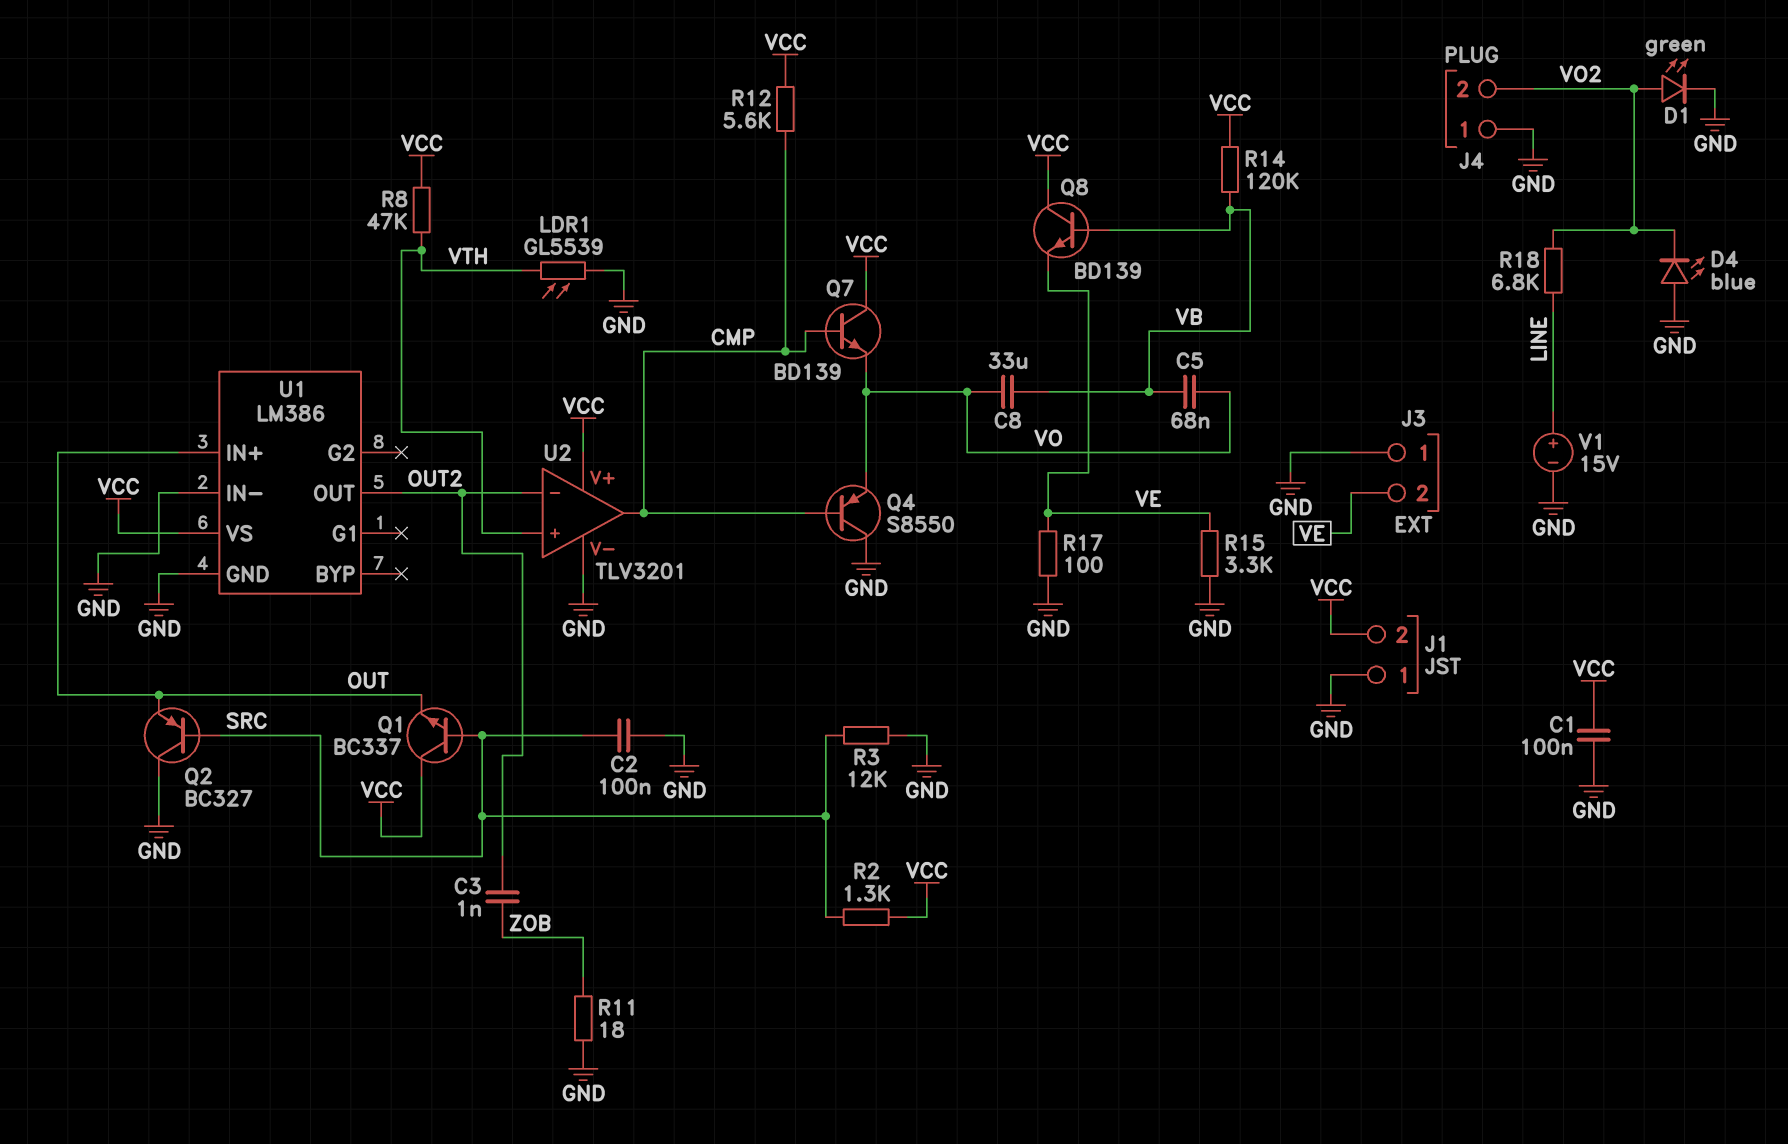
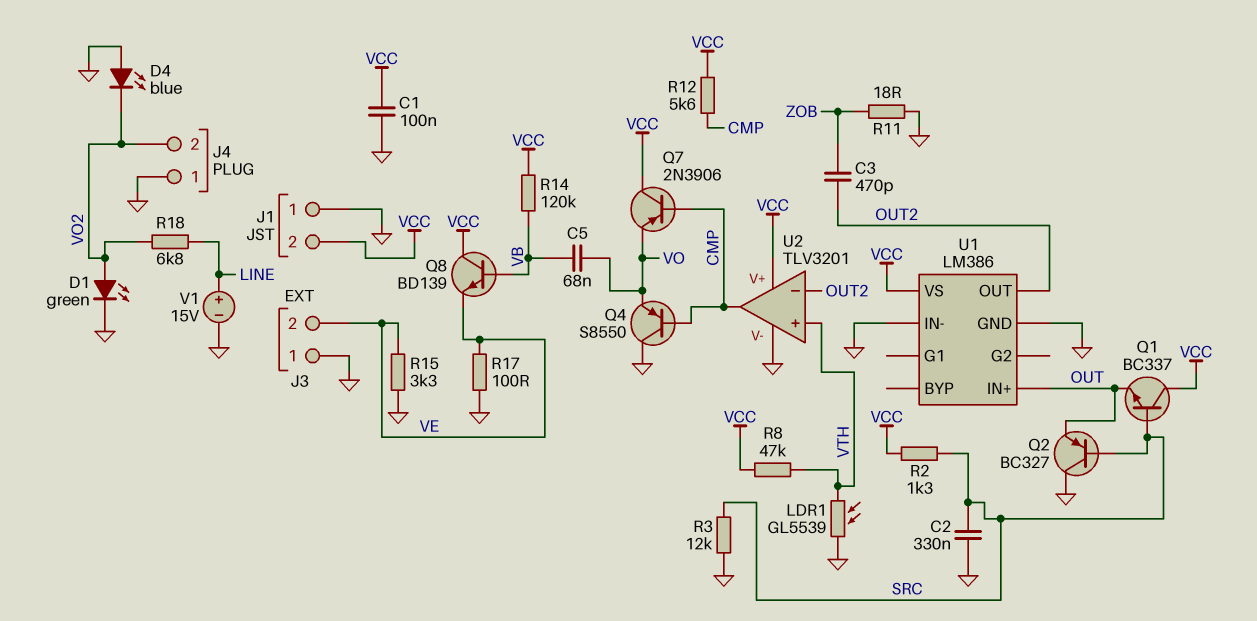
C2: 100nF (GND, SRC) -> 330nF (GND, SRC)
C3: 1nF (OUT2, ZOB) -> 470pF (OUT2, ZOB)
C8: 33uF (VB, VO) -> none
Q7: NPN BD139 (B CMP, C VCC, E VO) -> PNP 2N3906 (B CMP, C VCC, E VO)

